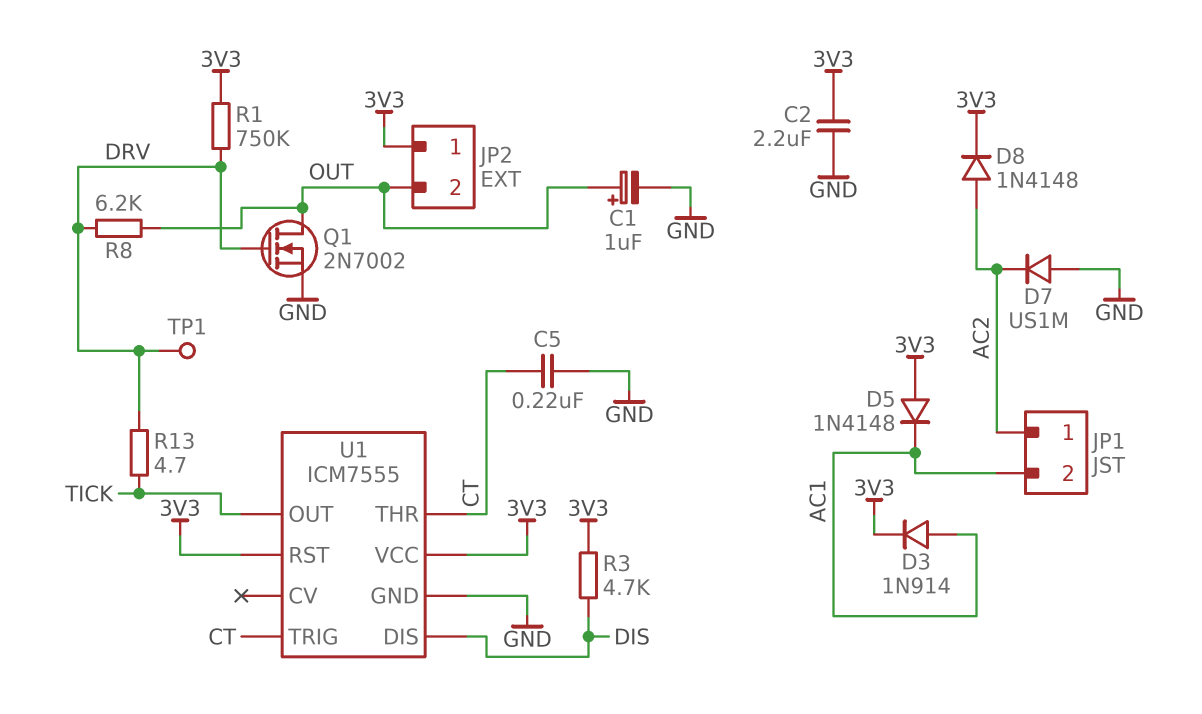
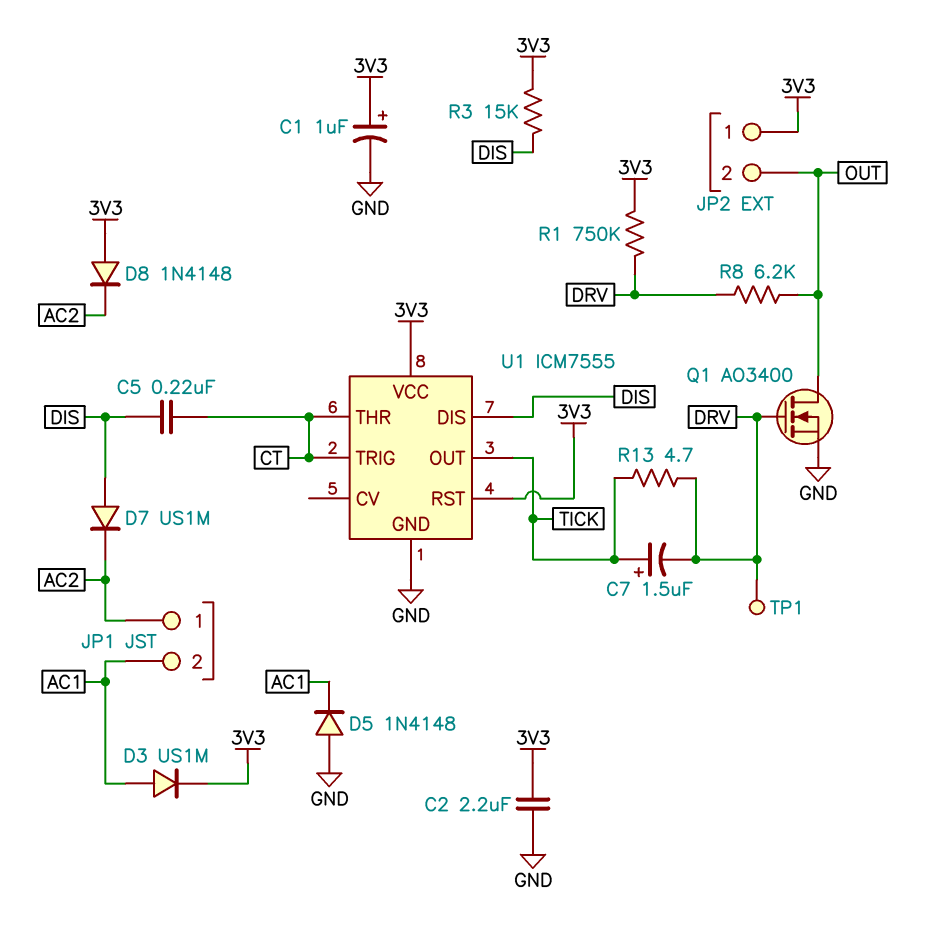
C1: 1uF (plus OUT, minus GND) -> 1uF (plus 3V3, minus GND)
C5: 220nF (CT, GND) -> 220nF (CT, DIS)
C7: none -> 1.5uF (plus TICK, minus DRV)
D3: diode 1N914 (A AC1, K 3V3) -> diode US1M (A AC1, K 3V3)
D5: diode 1N4148 (A 3V3, K AC1) -> diode 1N4148 (A GND, K AC1)
D7: diode US1M (A GND, K AC2) -> diode US1M (A DIS, K AC2)
D8: diode 1N4148 (A AC2, K 3V3) -> diode 1N4148 (A 3V3, K AC2)
Q1: NMOS 2N7002 (G DRV, D OUT, S GND) -> NMOS AO3400 (G DRV, D OUT, S GND)
R3: 4.7k (3V3, DIS) -> 15k (3V3, DIS)

